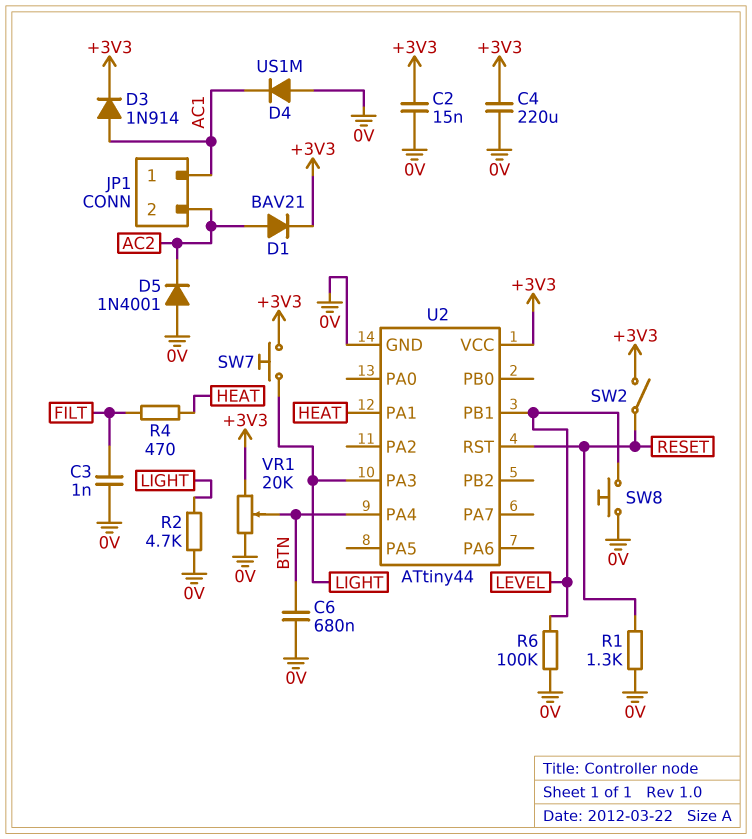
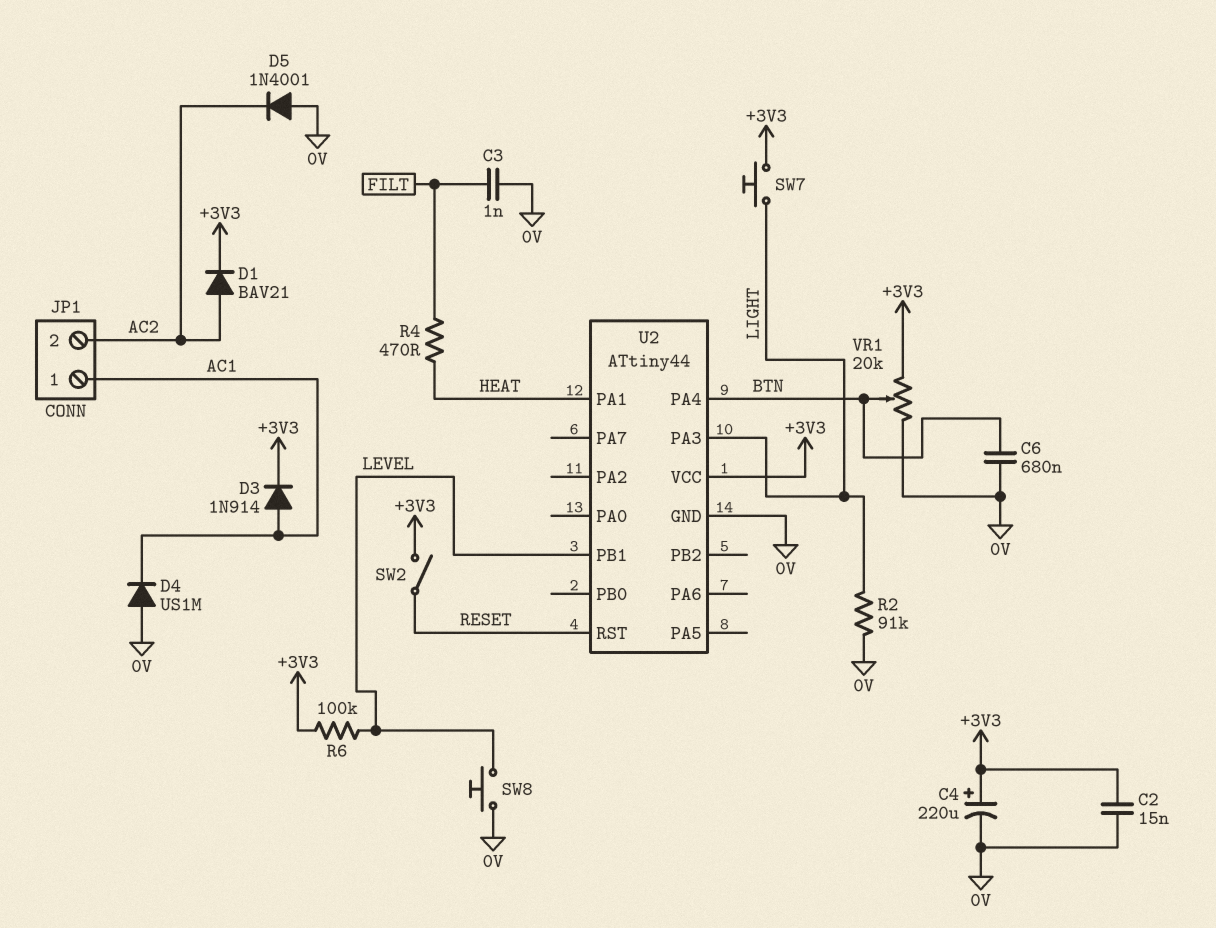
C4: 220uF (+3V3, 0V) -> 220uF (plus +3V3, minus 0V)
R1: 1.3k (0V, RESET) -> none
R2: 4.7k (0V, LIGHT) -> 91k (0V, LIGHT)
R6: 100k (0V, LEVEL) -> 100k (+3V3, LEVEL)

